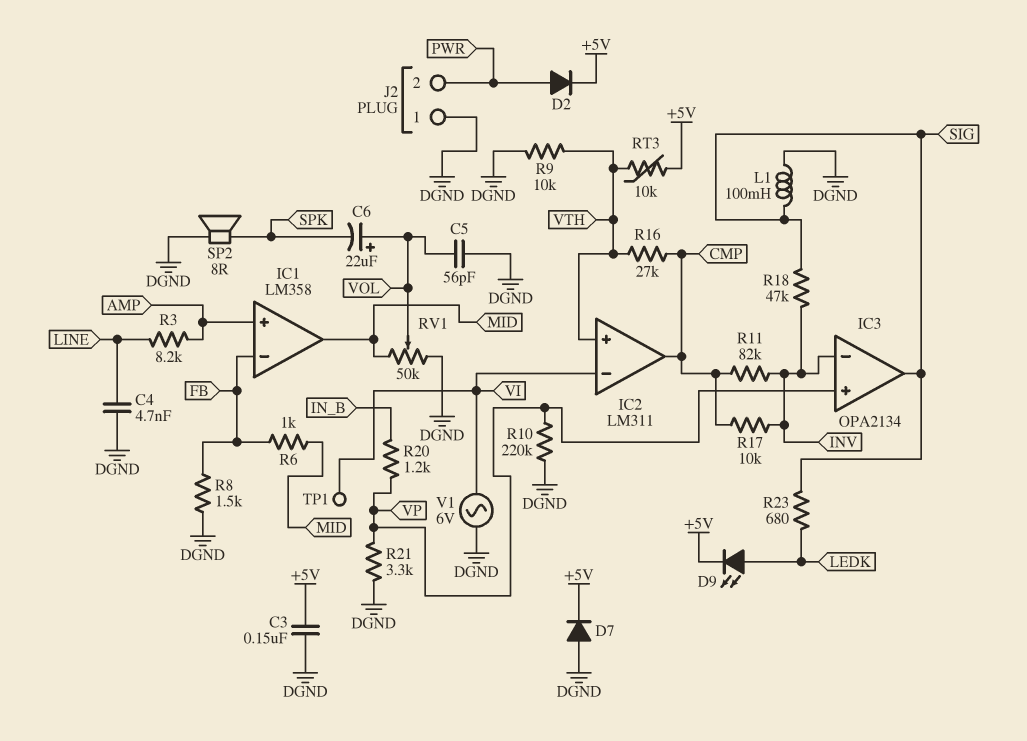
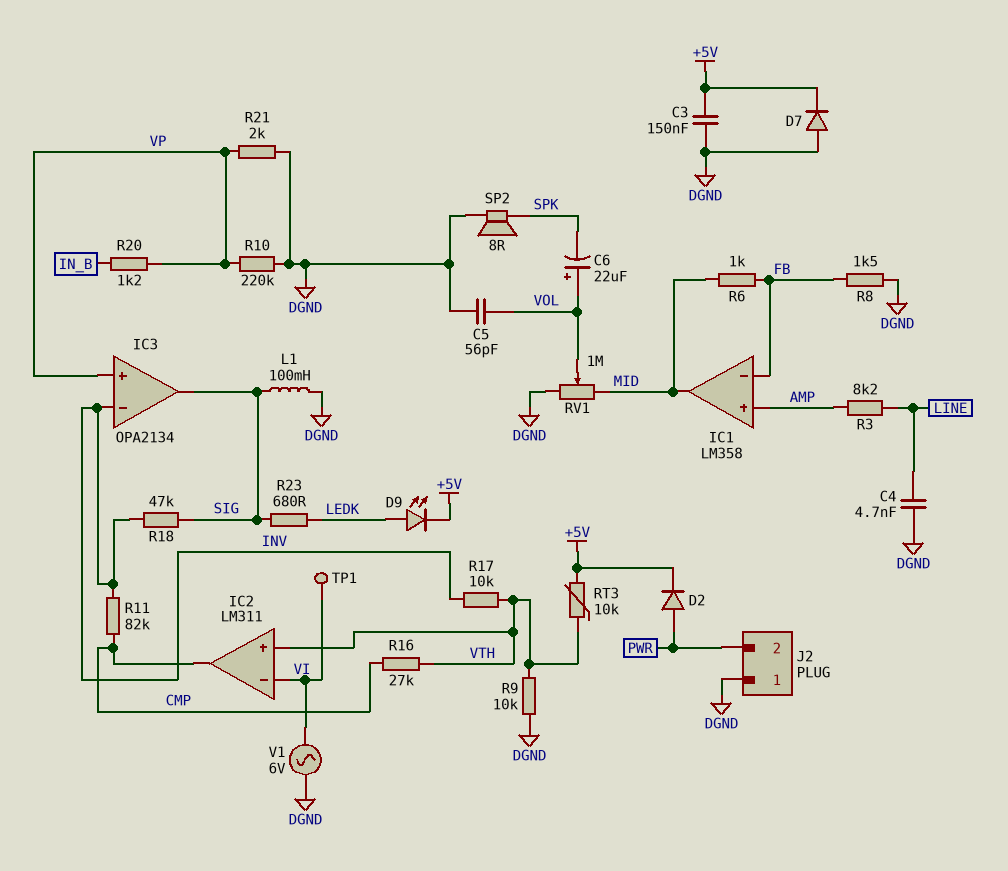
R17: 10k (CMP, INV) -> 10k (INV, VTH)
R21: 3.3k (DGND, VP) -> 2k (DGND, VP)
RV1: 50k (DGND, MID, wiper VOL) -> 1M (DGND, MID, wiper VOL)

